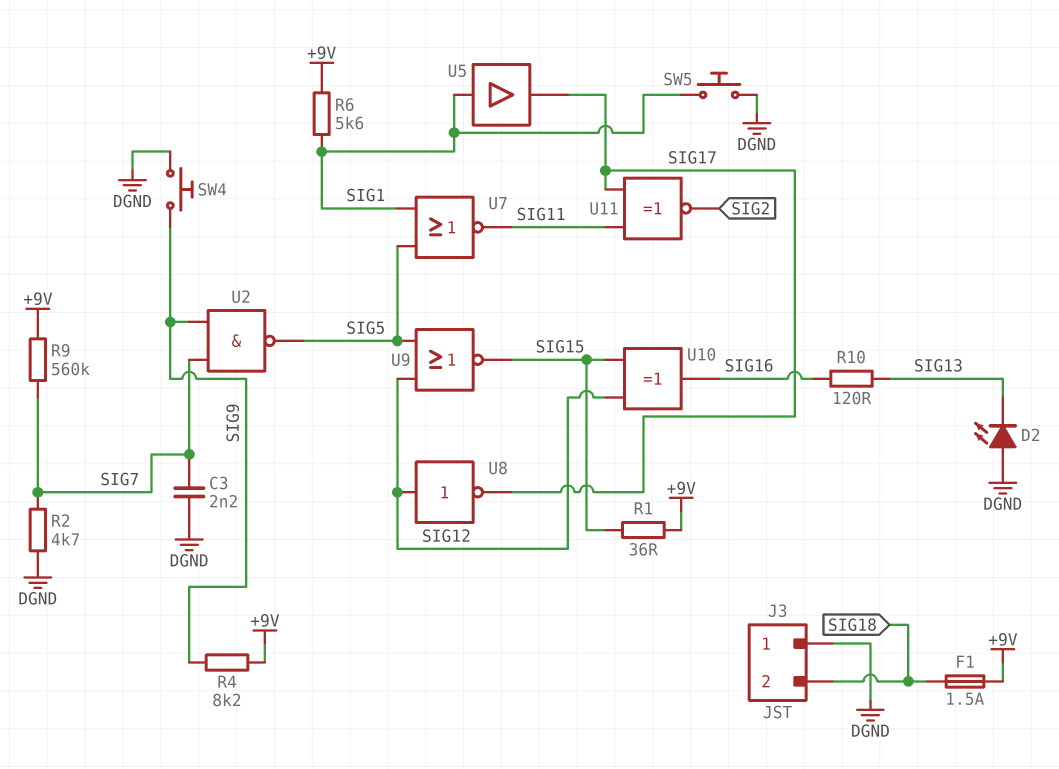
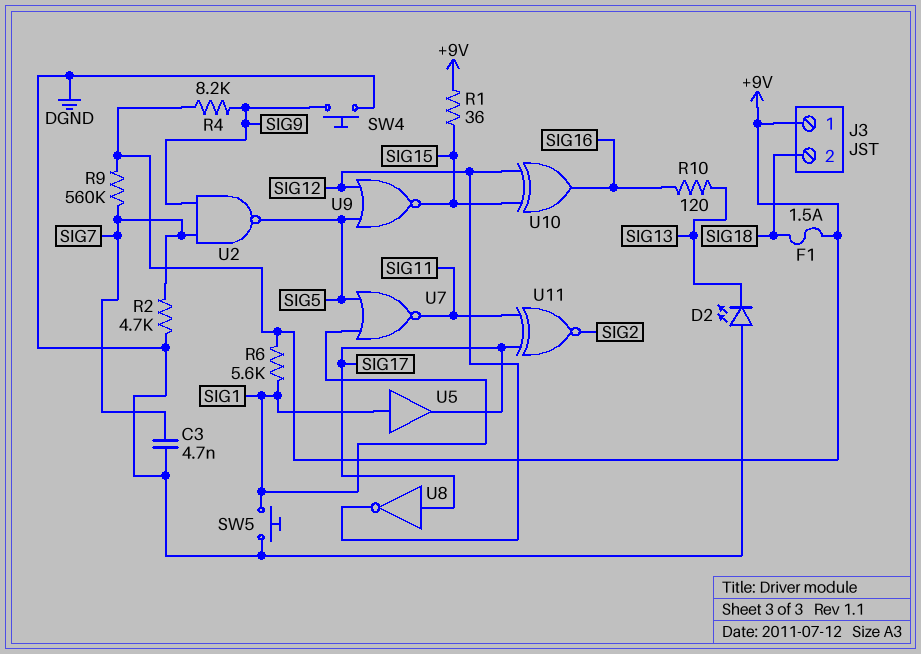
C3: 2.2nF (DGND, SIG7) -> 4.7nF (DGND, SIG7)
J3 pin 1: DGND -> +9V
U8: NOT (in SIG12, out SIG17) -> NOT (in SIG17, out SIG12)

